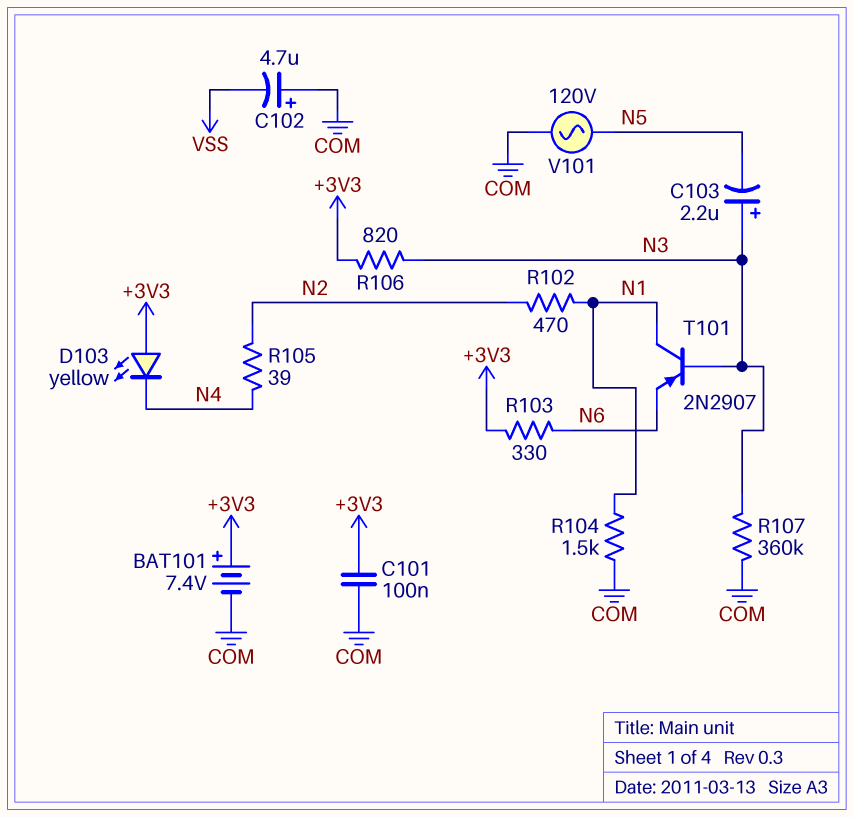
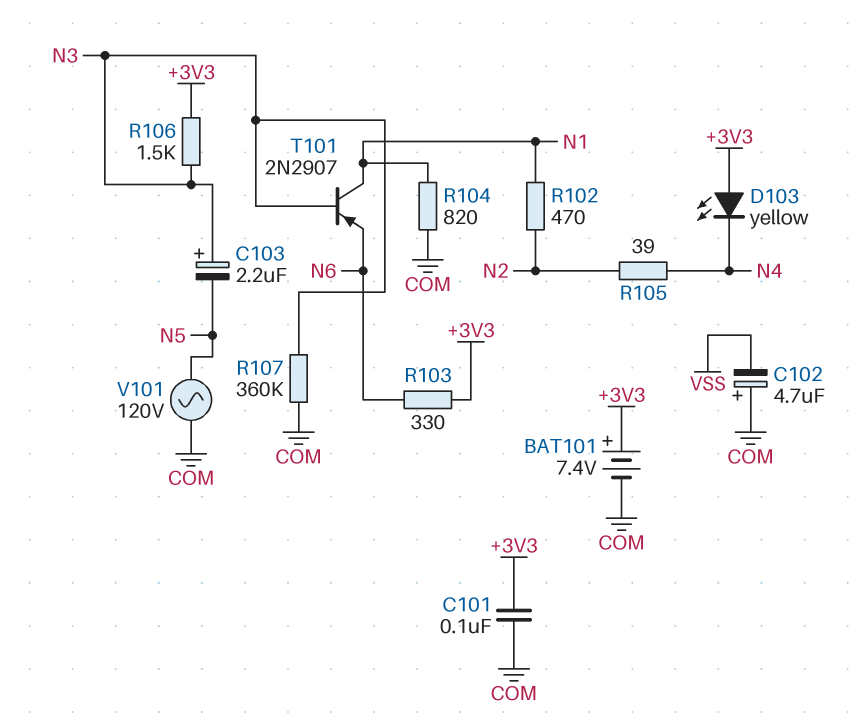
R104: 1.5k (COM, N1) -> 820 (COM, N1)
R106: 820 (+3V3, N3) -> 1.5k (+3V3, N3)

